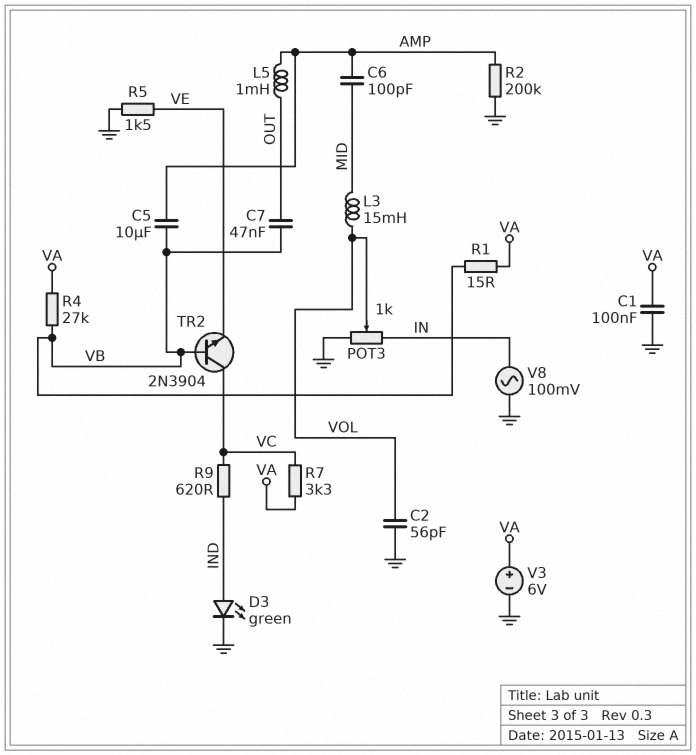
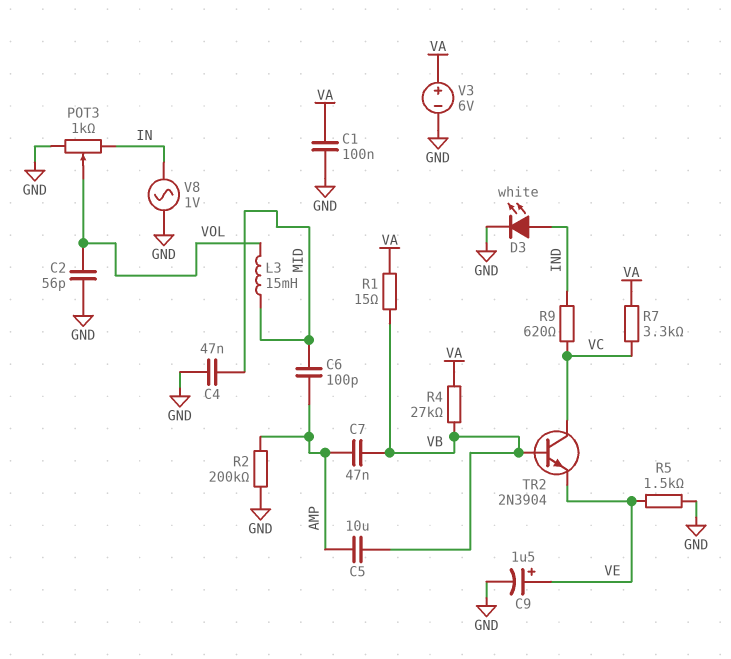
C4: none -> 47nF (GND, MID)
C7: 47nF (OUT, VB) -> 47nF (AMP, VB)
C9: none -> 1.5uF (plus VE, minus GND)
D3: LED green (A IND, K GND) -> LED white (A IND, K GND)
L5: 1mH (AMP, OUT) -> none
V8: AC 100mV (GND, IN) -> AC 1V (GND, IN)

